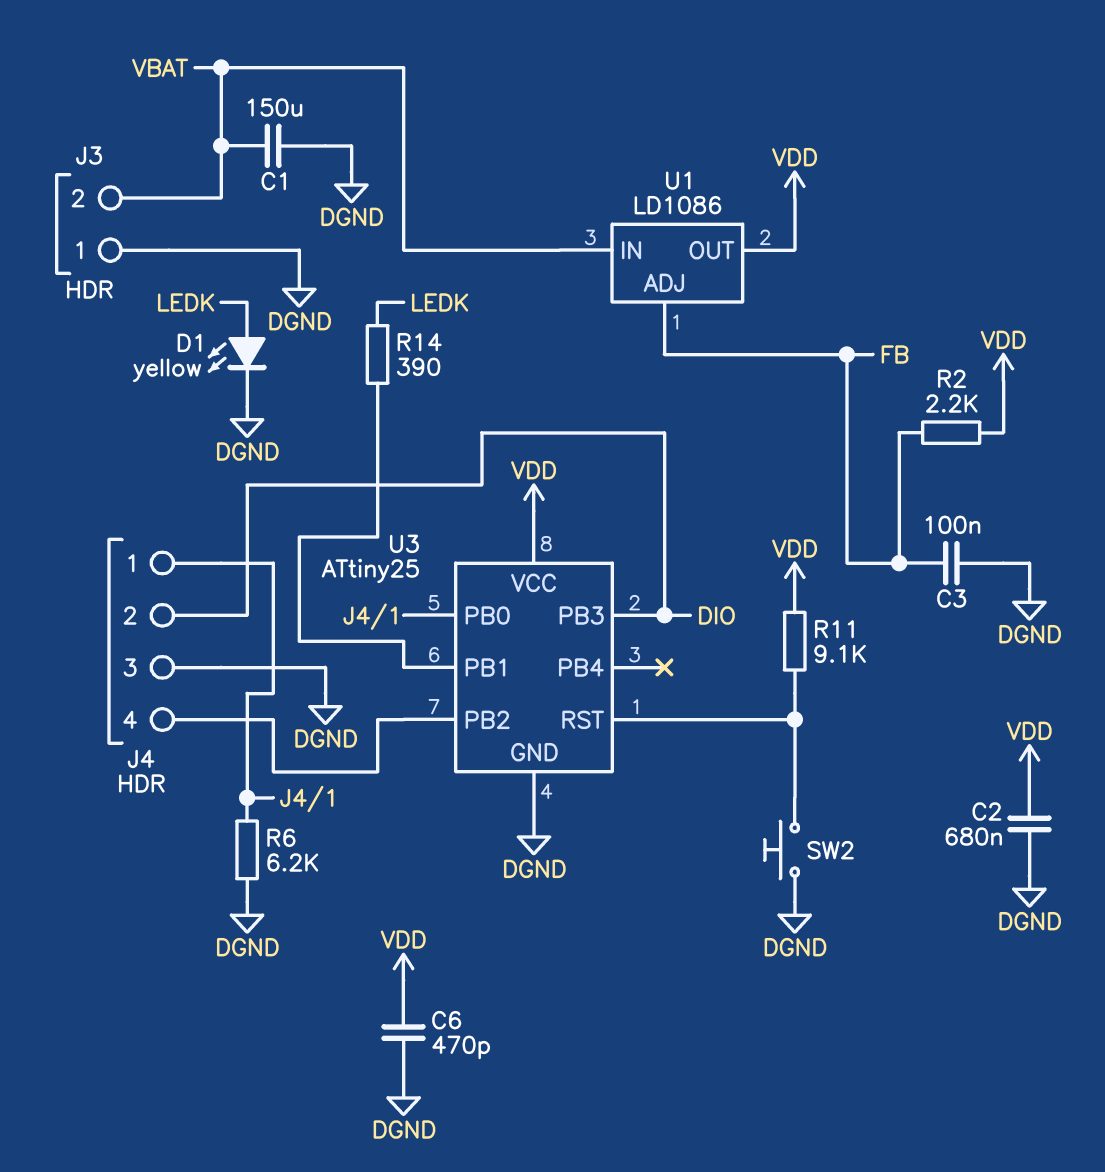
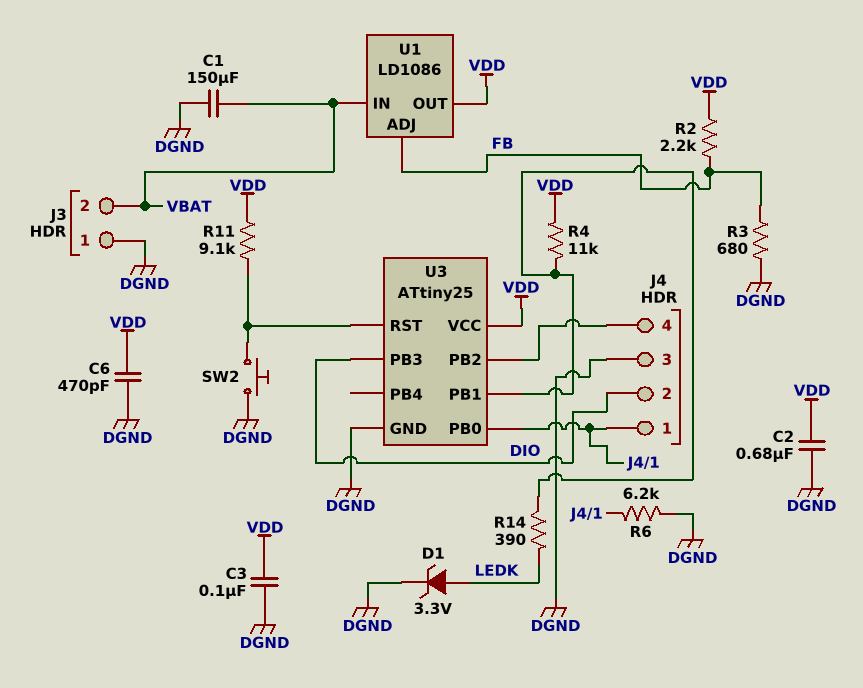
C3: 100nF (DGND, FB) -> 100nF (DGND, VDD)
D1: LED yellow (A LEDK, K DGND) -> zener 3.3V (A LEDK, K DGND)
R3: none -> 680 (DGND, FB)
R4: none -> 11k (U3/PB1, VDD)

